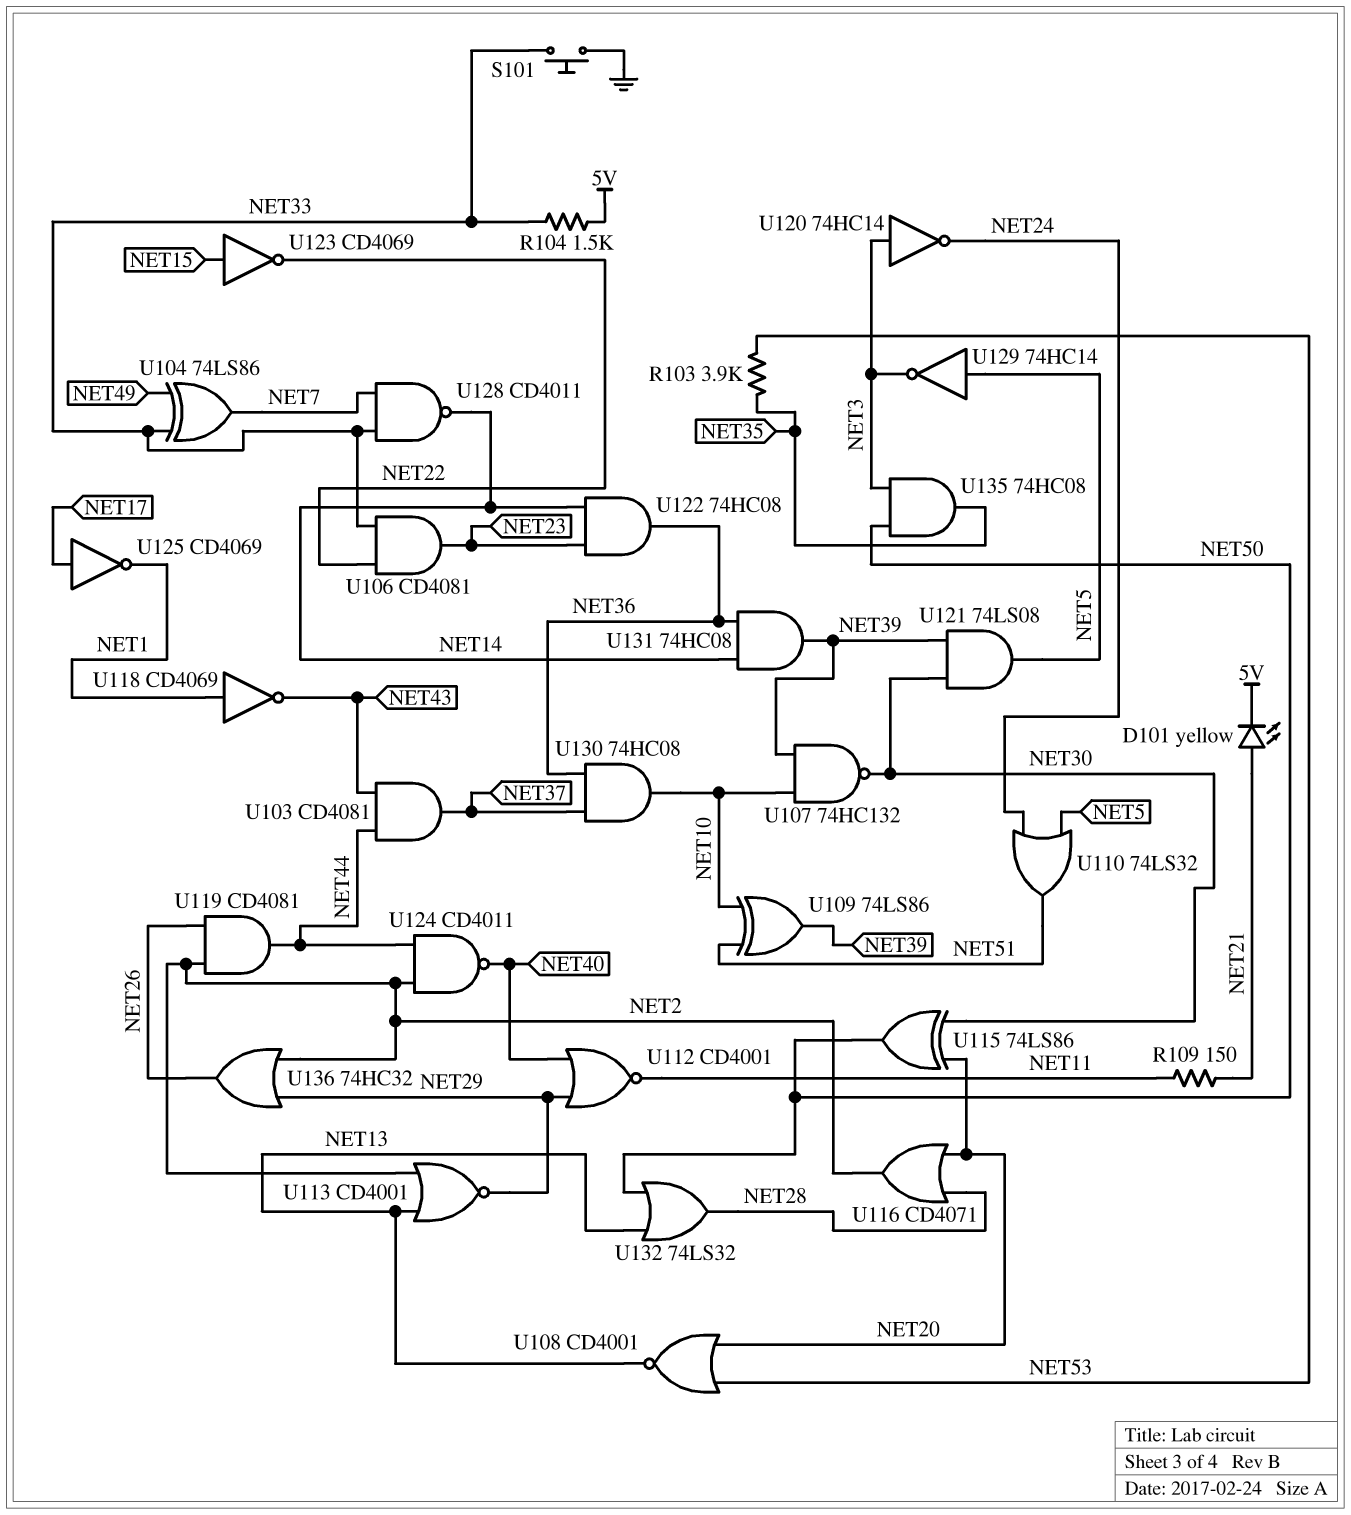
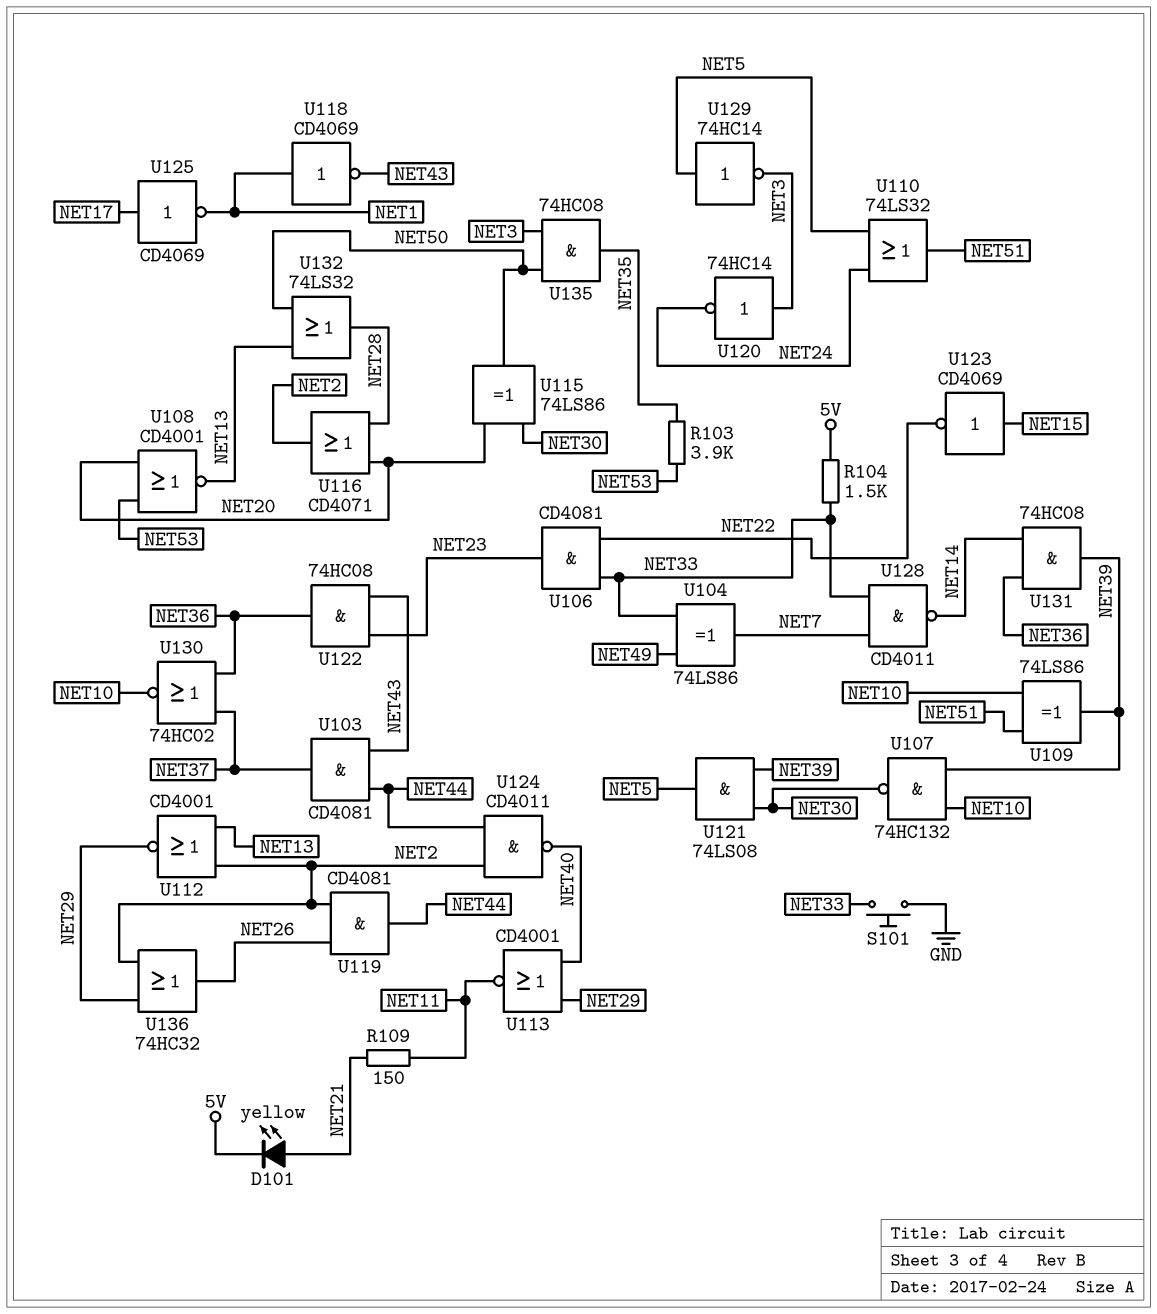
U112: NOR CD4001 (in NET29, in NET40, out NET11) -> NOR CD4001 (in NET2, in NET13, out NET29)
U113: NOR CD4001 (in NET2, in NET13, out NET29) -> NOR CD4001 (in NET29, in NET40, out NET11)
U122: AND 74HC08 (in NET14, in NET23, out NET36) -> AND 74HC08 (in NET23, in NET43, out NET36)
U130: AND 74HC08 (in NET36, in NET37, out NET10) -> NOR 74HC02 (in NET36, in NET37, out NET10)

